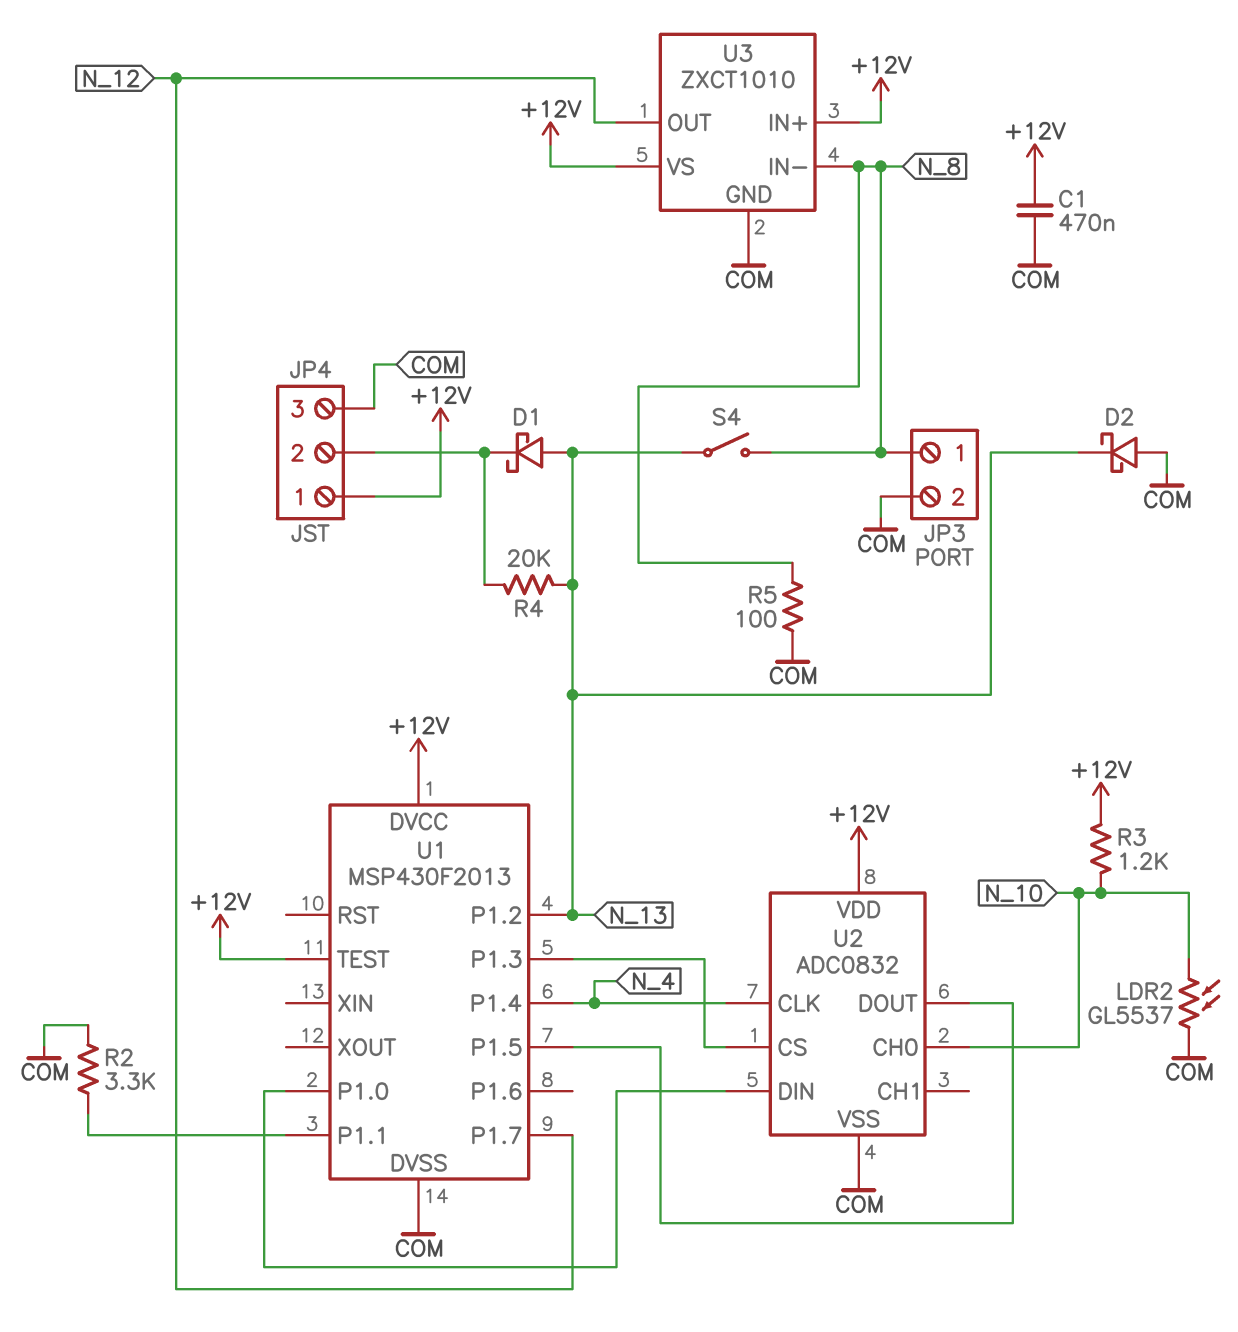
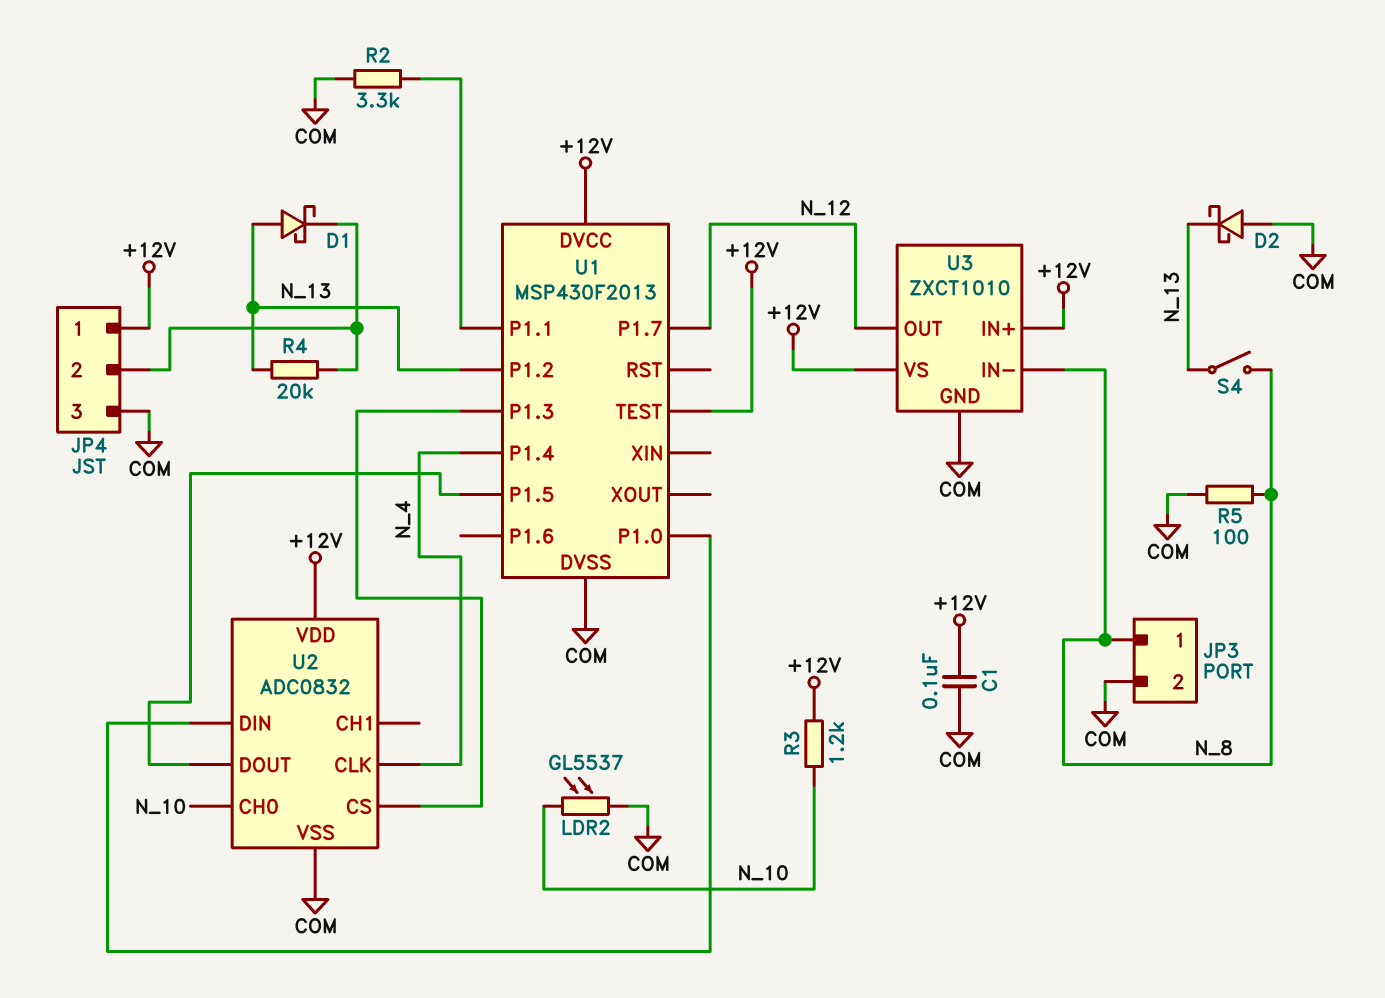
C1: 470nF (+12V, COM) -> 100nF (+12V, COM)

